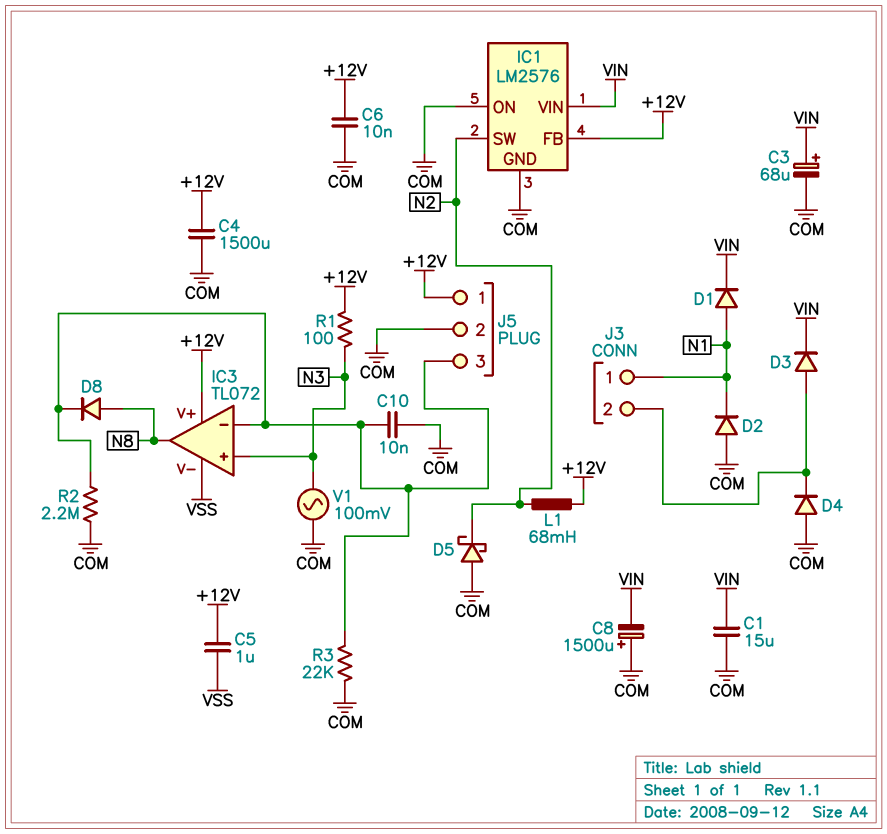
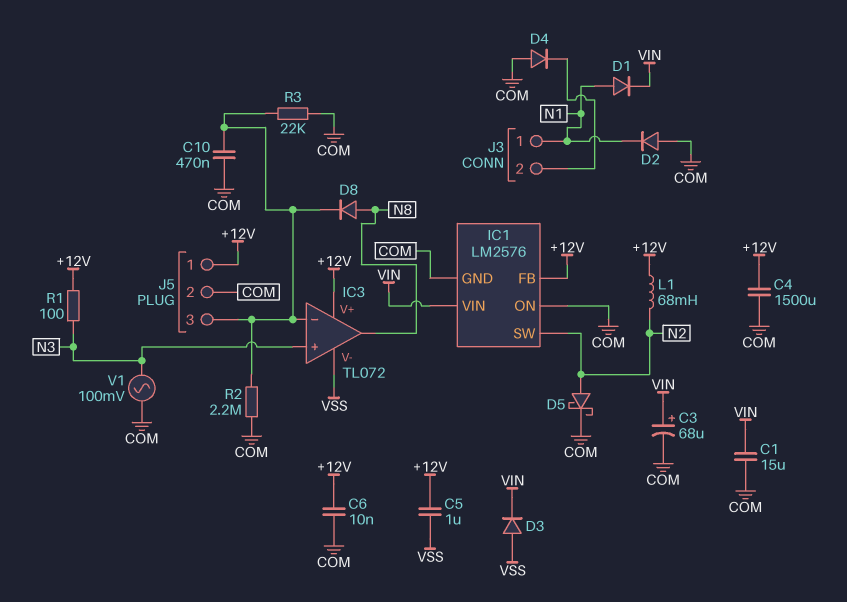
C8: 1500uF (plus COM, minus VIN) -> none
C10: 10nF (COM, IC3/in-) -> 470nF (COM, IC3/in-)
D3: diode (A J3/2, K VIN) -> diode (A VSS, K VIN)
D5: schottky (A COM, K N2) -> schottky (A N2, K COM)

